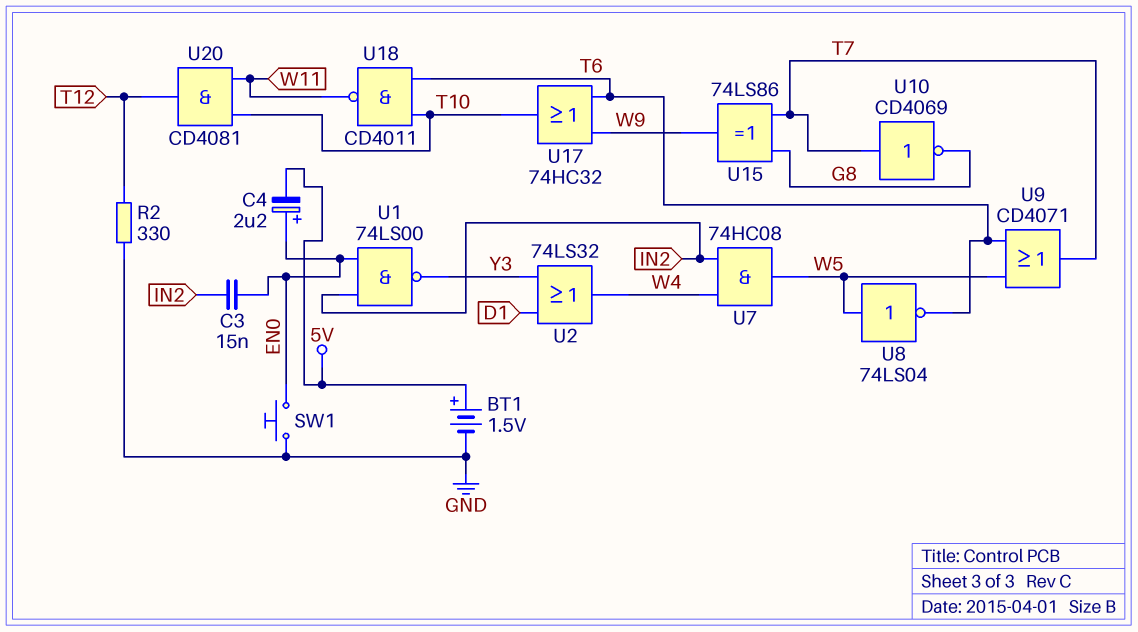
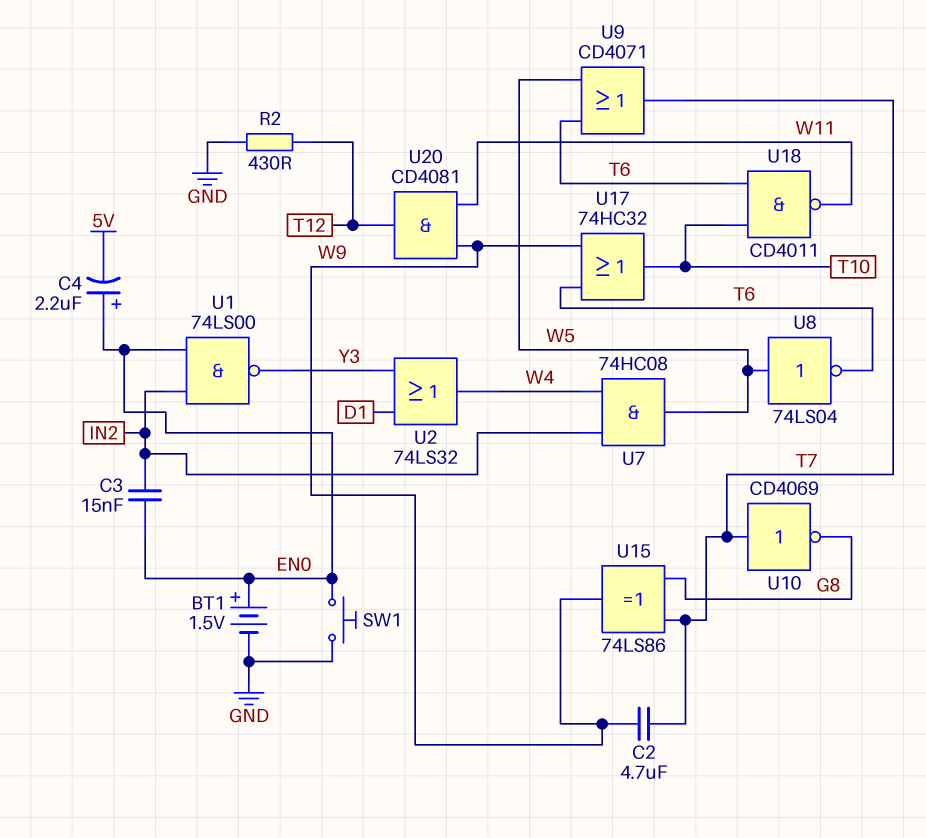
BT1: 1.5V (plus 5V, minus GND) -> 1.5V (plus EN0, minus GND)
C2: none -> 4.7uF (T7, W9)
R2: 330 (GND, T12) -> 430 (GND, T12)
U20: AND CD4081 (in T10, in W11, out T12) -> AND CD4081 (in W9, in W11, out T12)

